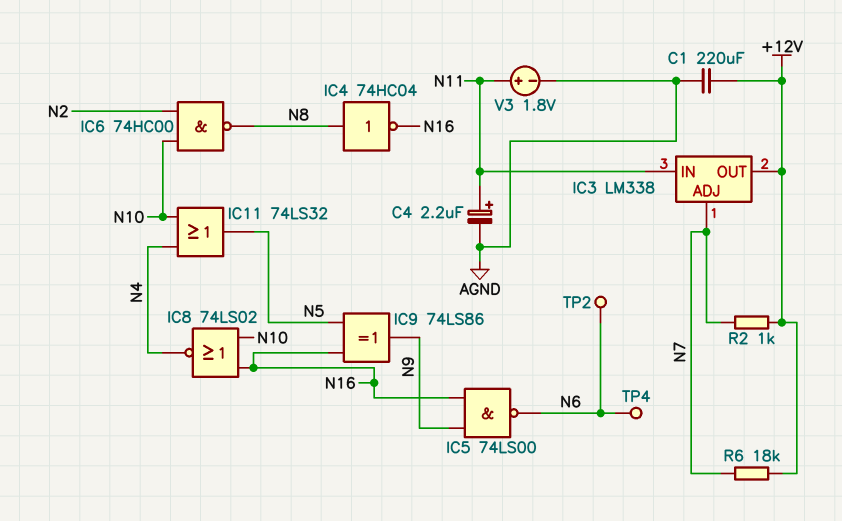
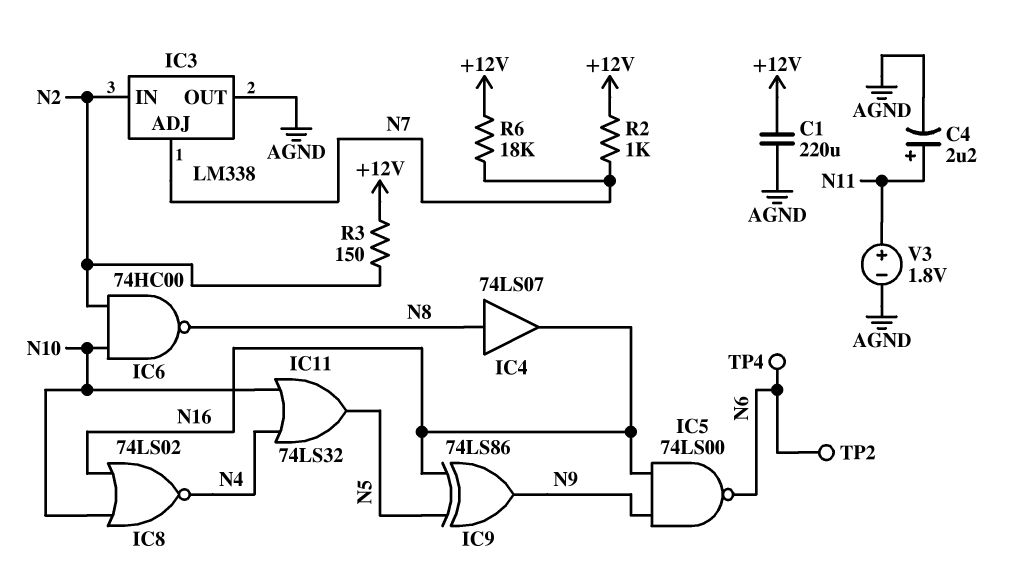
IC3 pin IN: N11 -> N2
IC3 pin OUT: +12V -> AGND
IC4: NOT 74HC04 (in N8, out N16) -> buffer 74LS07 (in N8, out N16)
R3: none -> 150 (+12V, N2)

